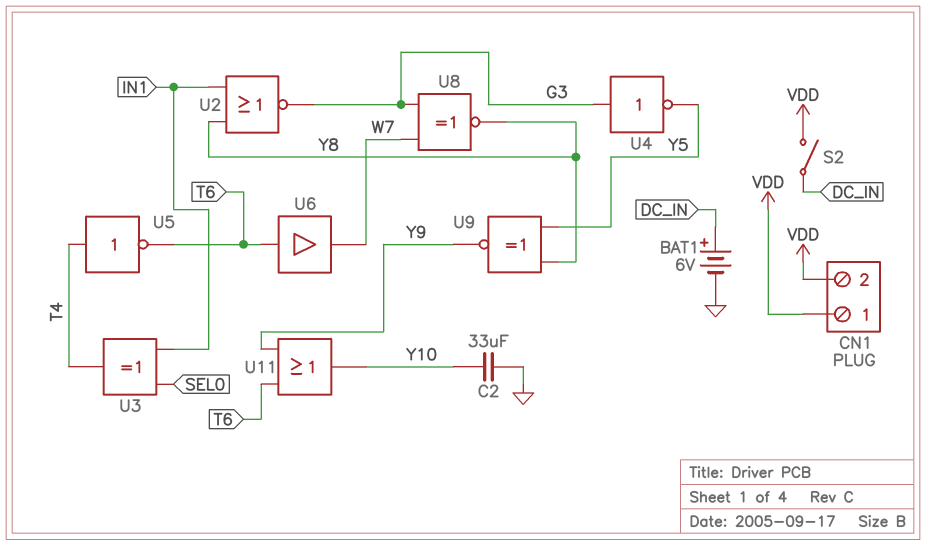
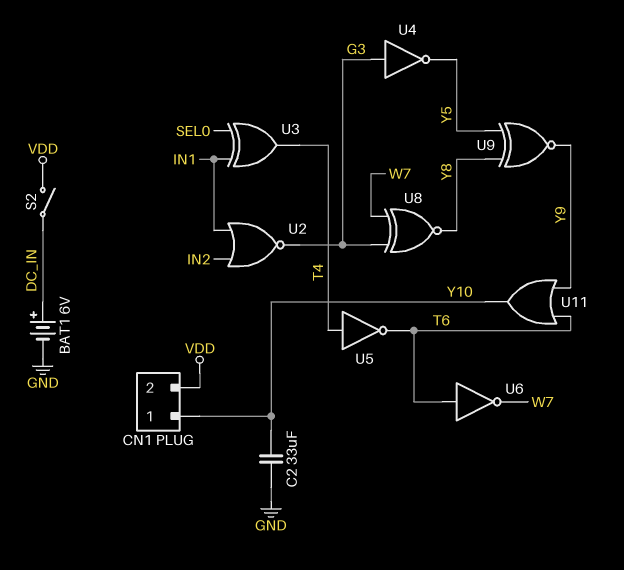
CN1 pin 1: VDD -> Y10
U2: NOR (in IN1, in Y8, out G3) -> NOR (in IN1, in IN2, out G3)
U6: buffer (in T6, out W7) -> NOT (in T6, out W7)

